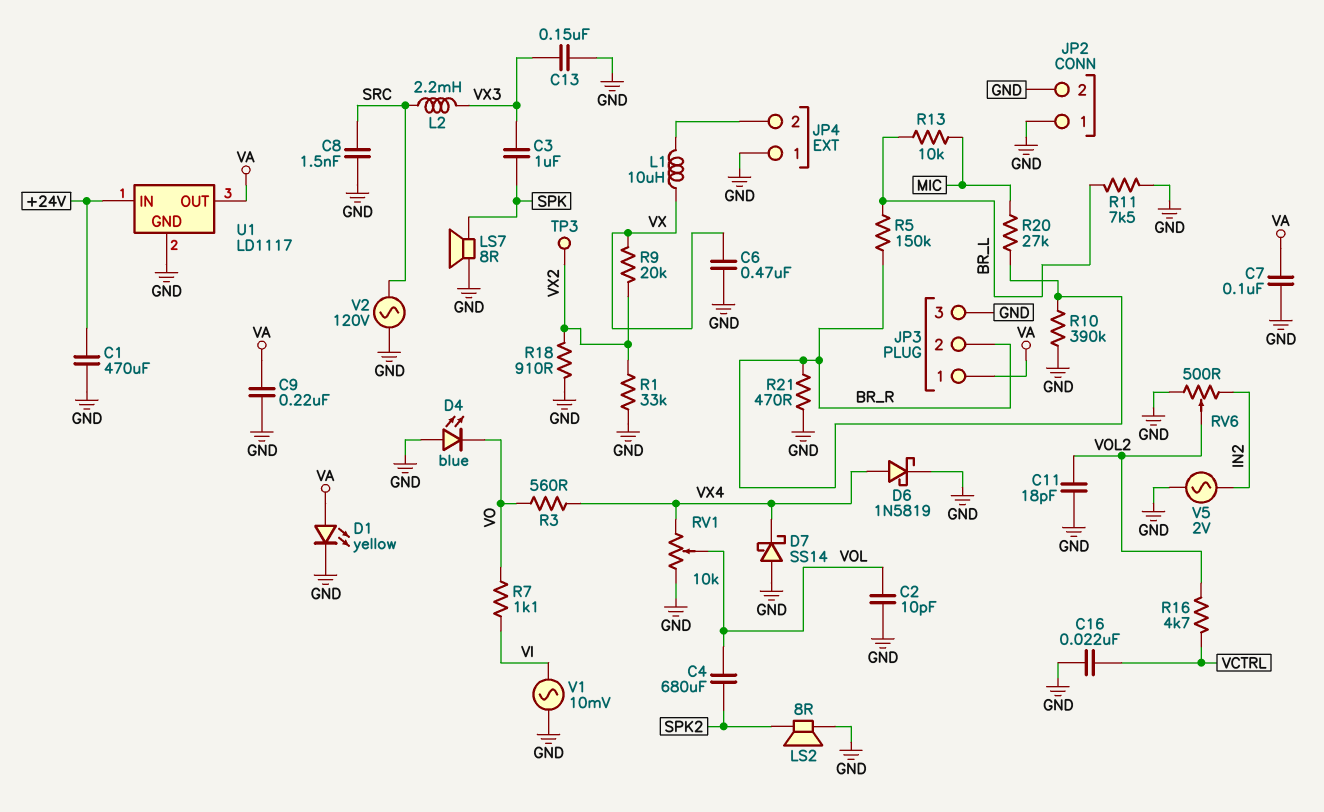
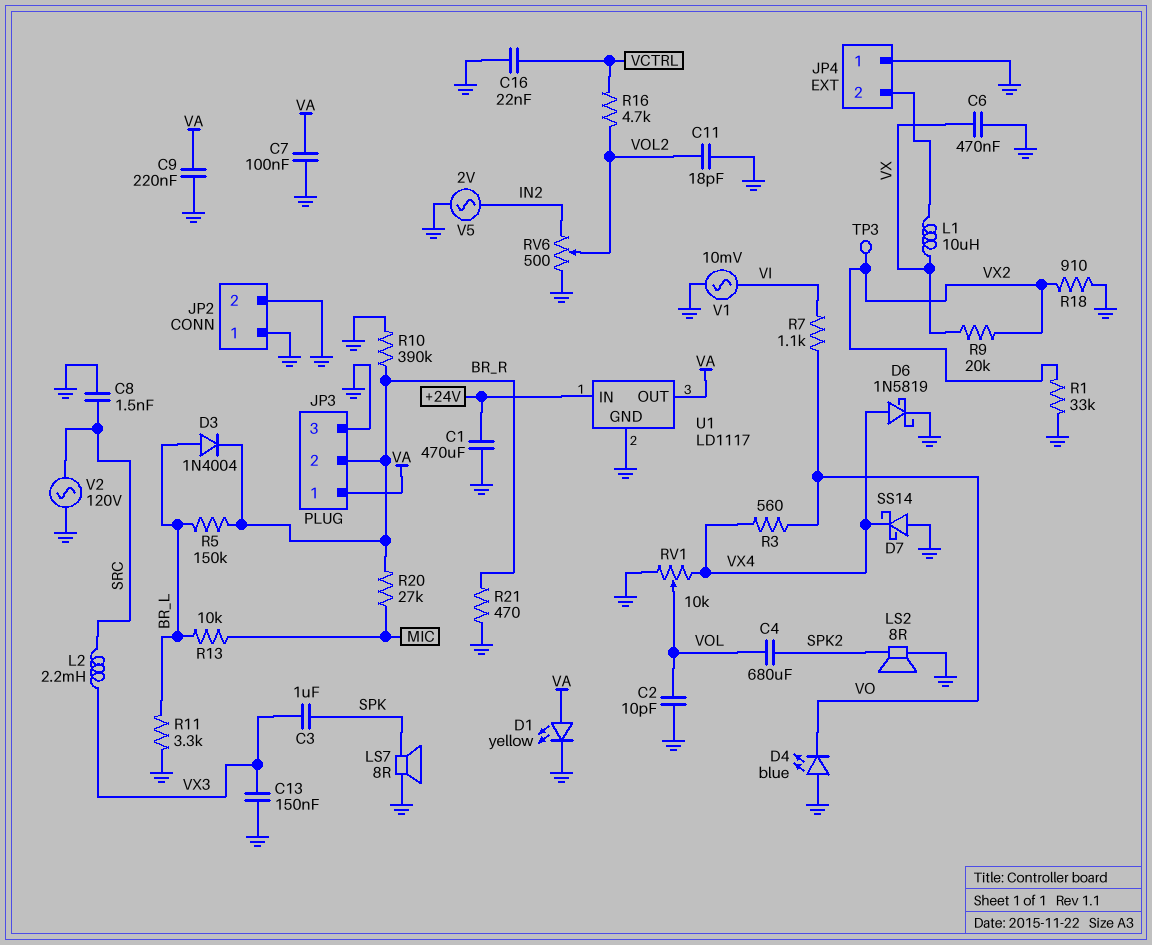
D3: none -> diode 1N4004 (A BR_L, K BR_R)
R11: 7.5k (BR_L, GND) -> 3.3k (BR_L, GND)

